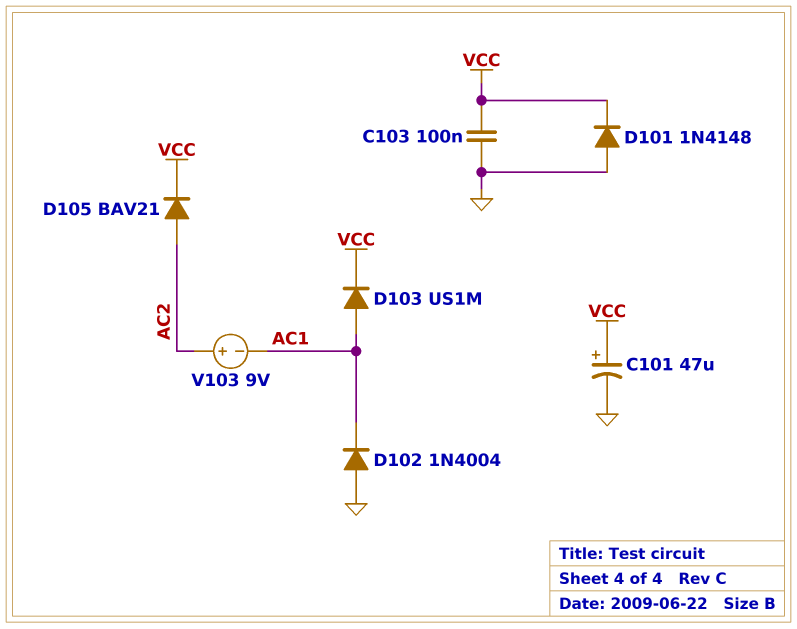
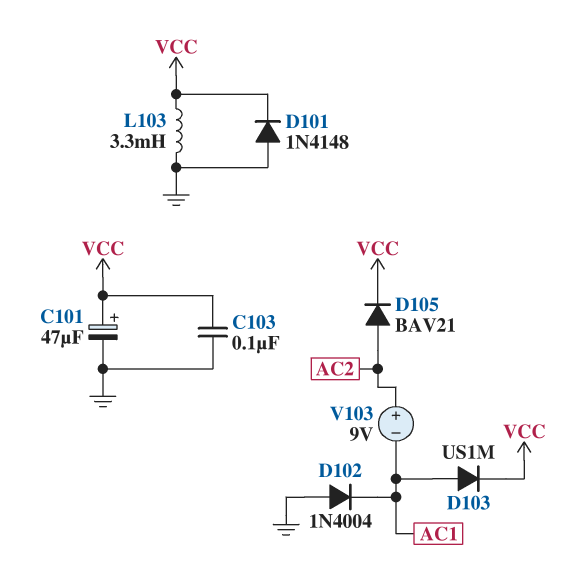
L103: none -> 3.3mH (GND, VCC)

